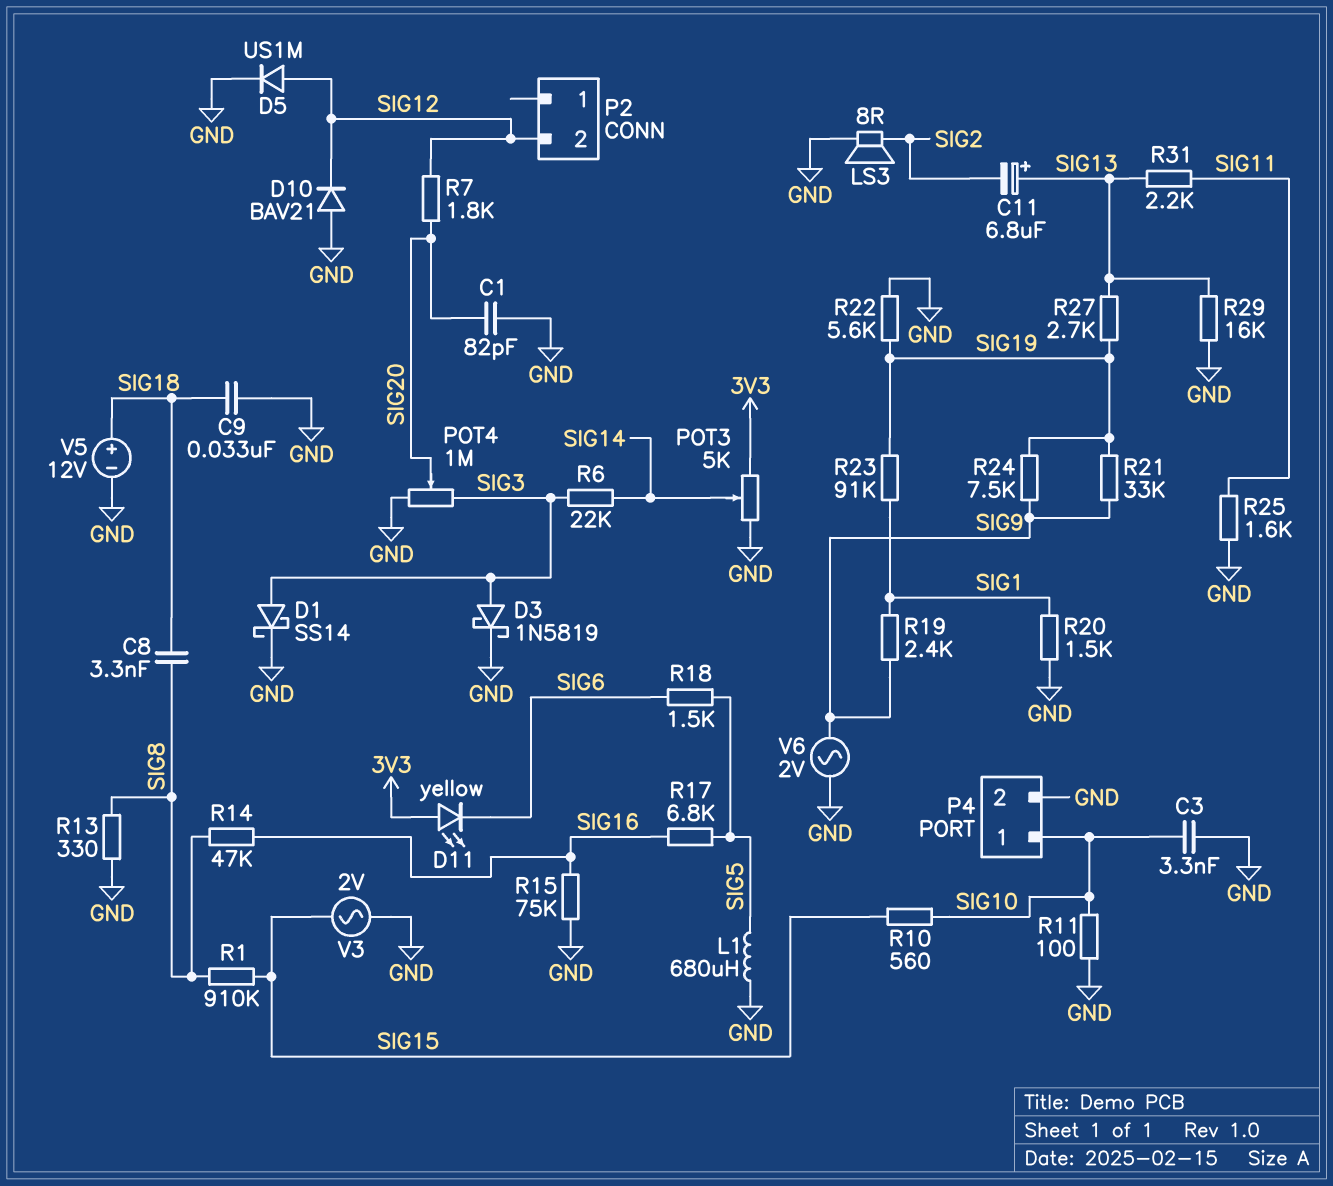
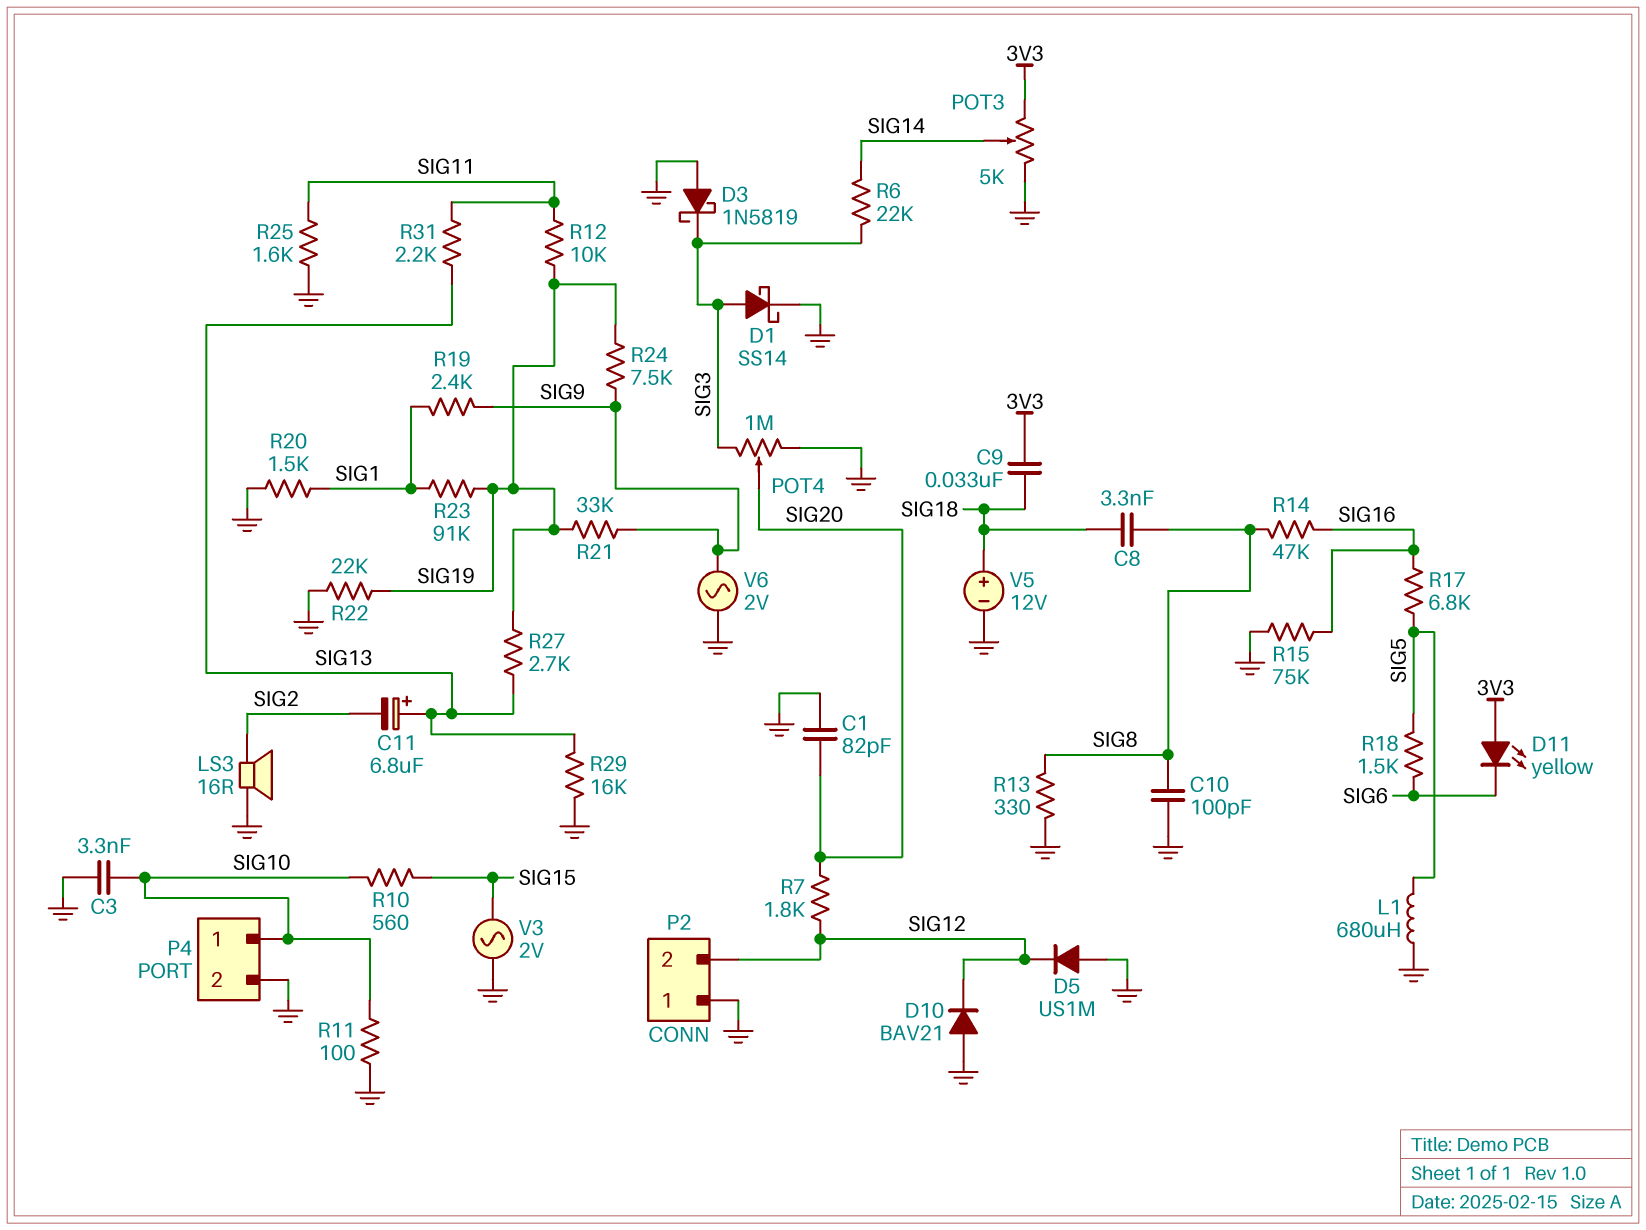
C9: 33nF (GND, SIG18) -> 33nF (3V3, SIG18)
C10: none -> 100pF (GND, SIG8)
D3: schottky 1N5819 (A SIG3, K GND) -> schottky 1N5819 (A GND, K SIG3)
D5: diode US1M (A SIG12, K GND) -> diode US1M (A GND, K SIG12)
LS3: speaker 8R (GND, SIG2) -> speaker 16R (GND, SIG2)
P2 pin 1: none -> GND
R1: 910k (SIG8, SIG15) -> none
R12: none -> 10k (SIG11, SIG19)
R22: 5.6k (GND, SIG19) -> 22k (GND, SIG19)

